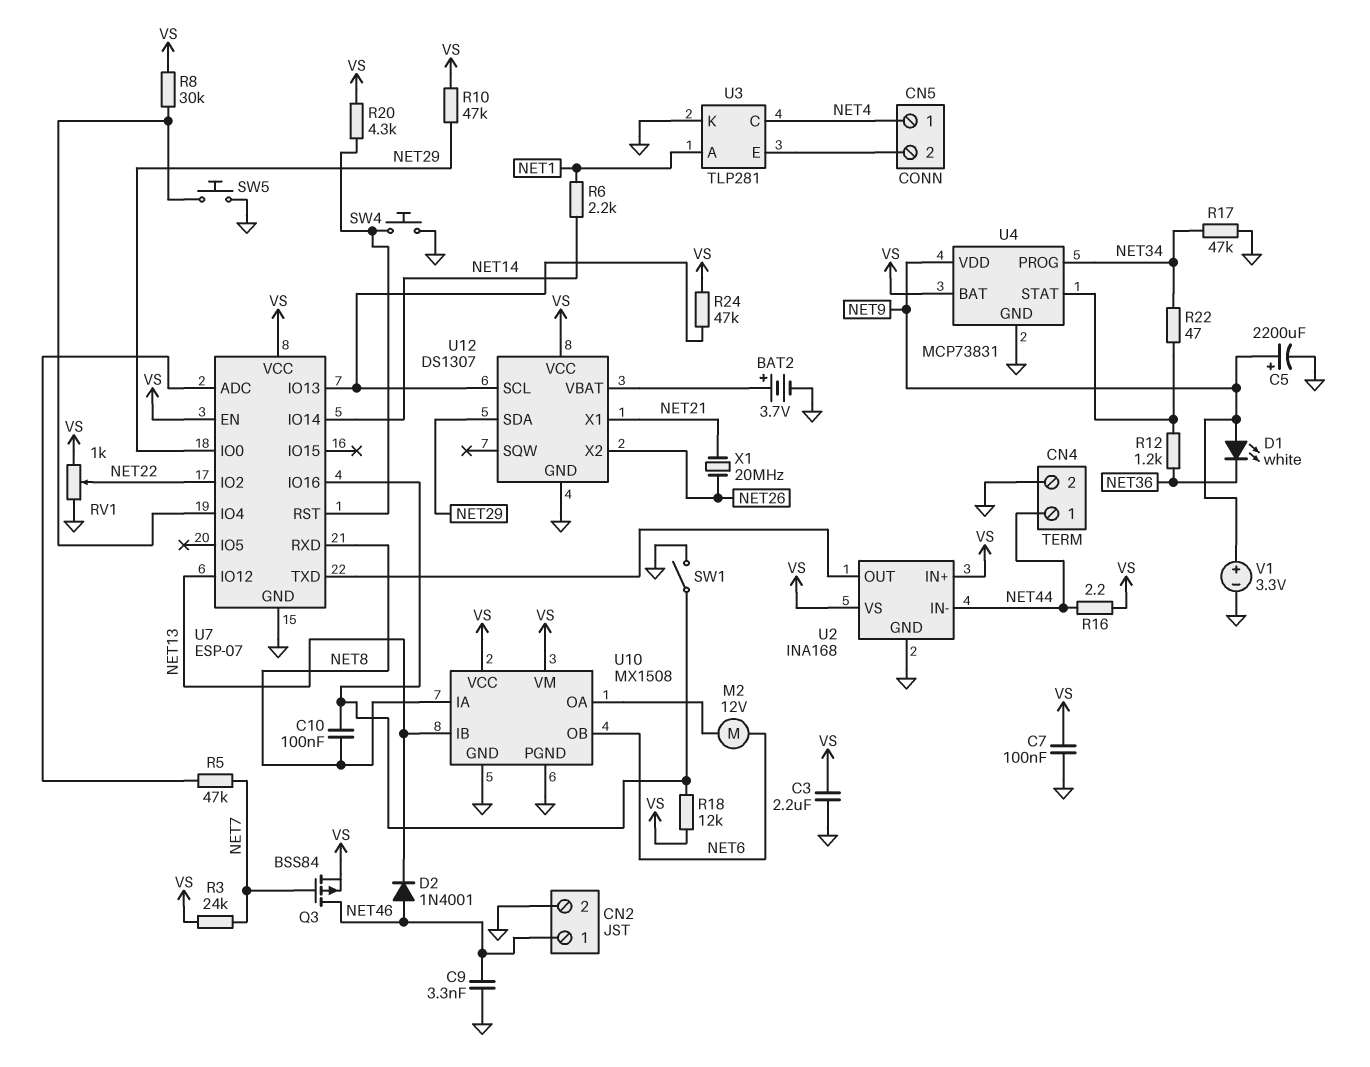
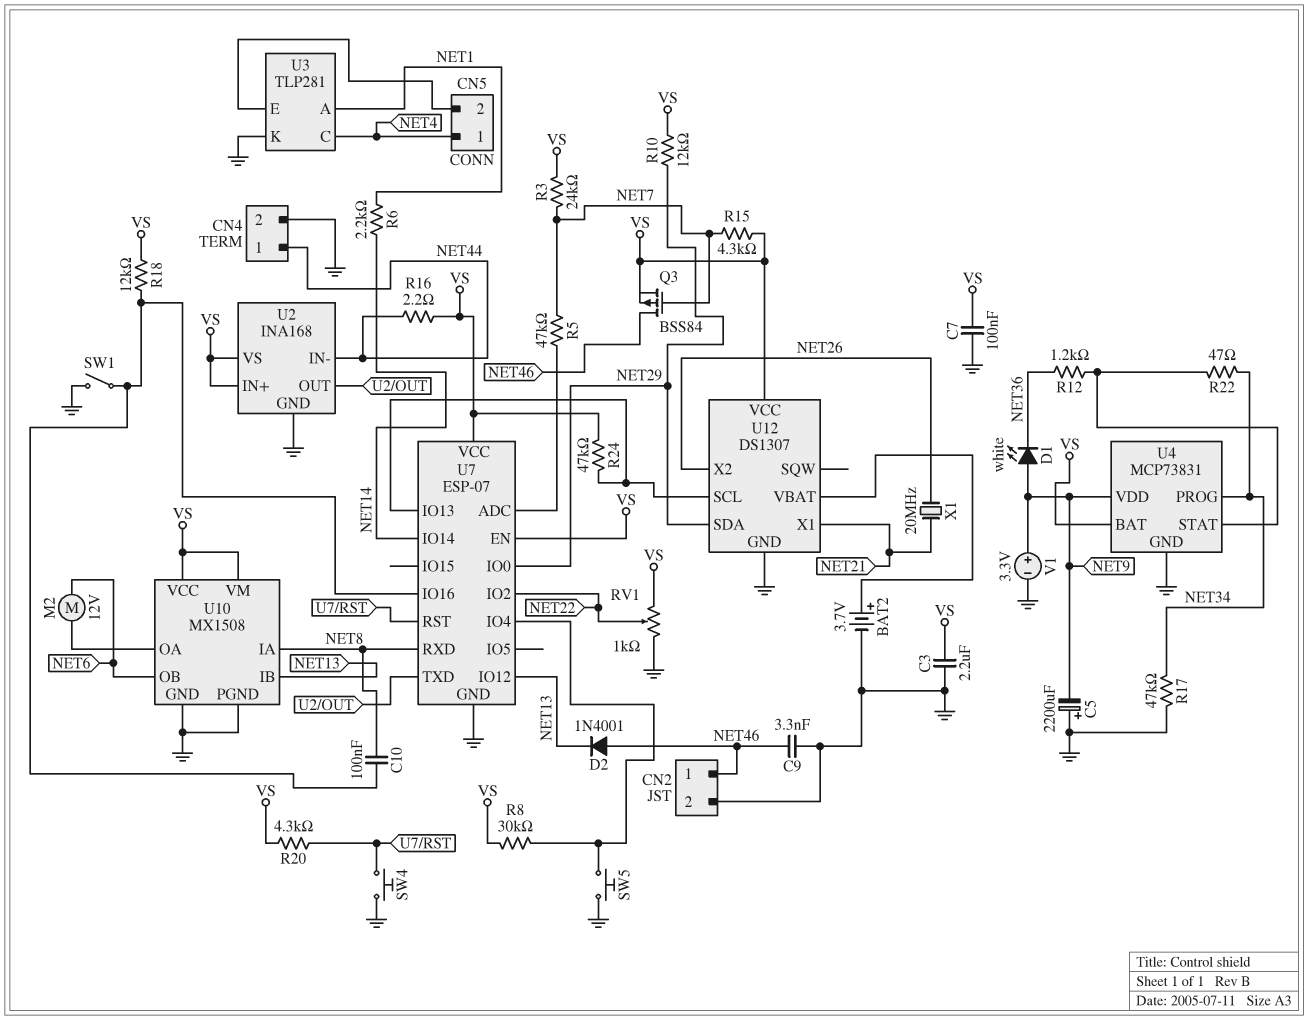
C5: 2200uF (plus NET9, minus GND) -> 2200uF (plus GND, minus NET9)
R10: 47k (NET29, VS) -> 12k (NET29, VS)
R15: none -> 4.3k (NET7, VS)

